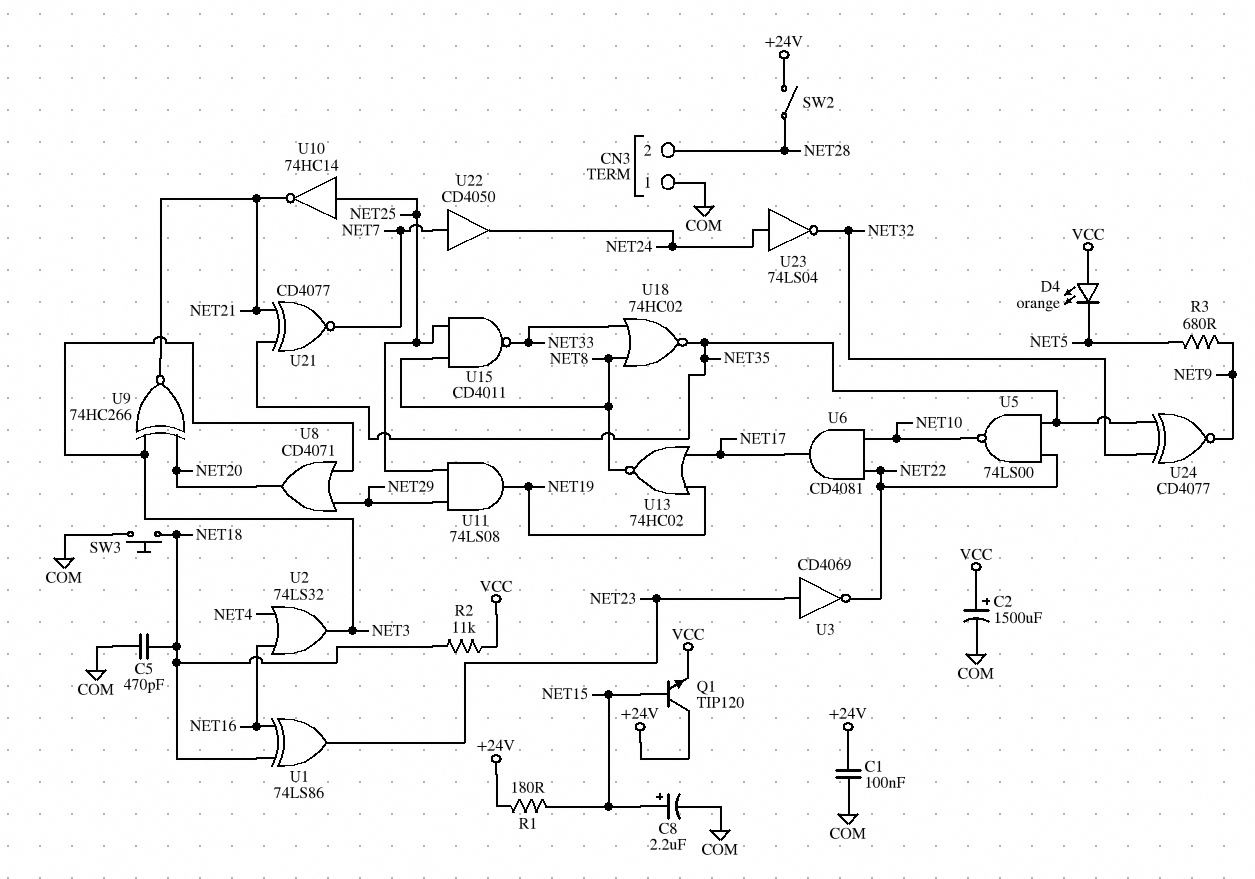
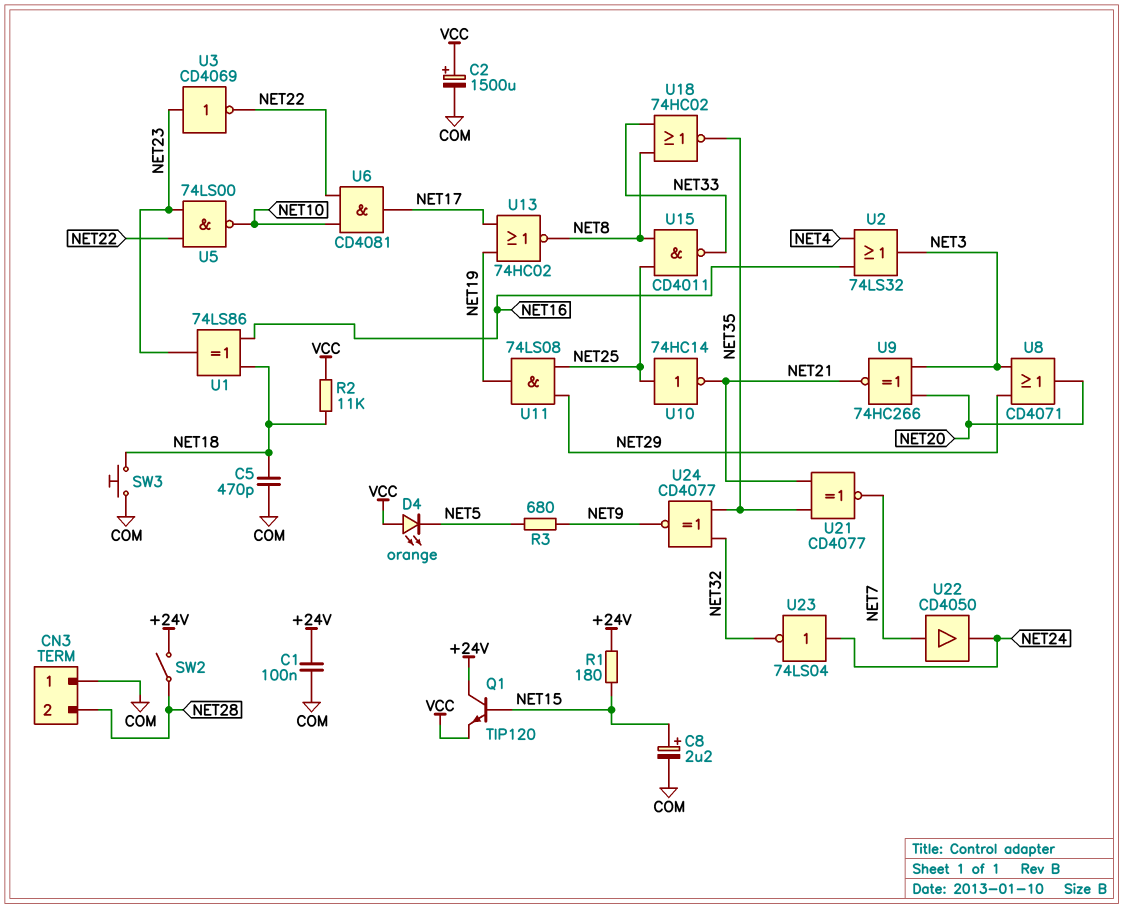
U5: NAND 74LS00 (in NET22, in NET35, out NET10) -> NAND 74LS00 (in NET22, in NET23, out NET10)

